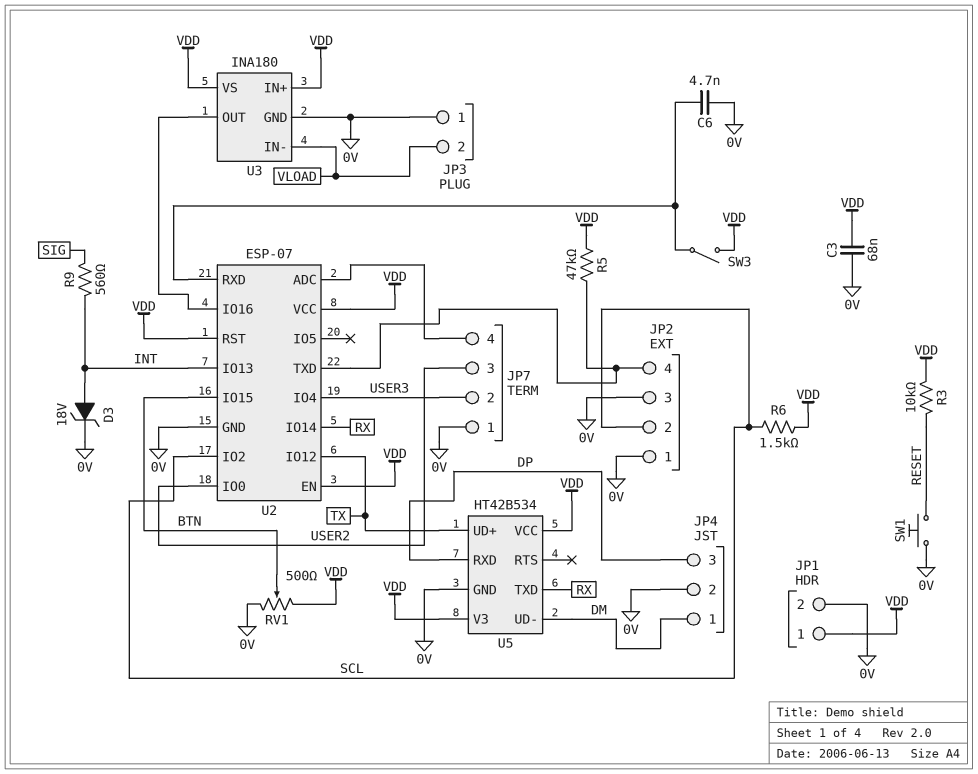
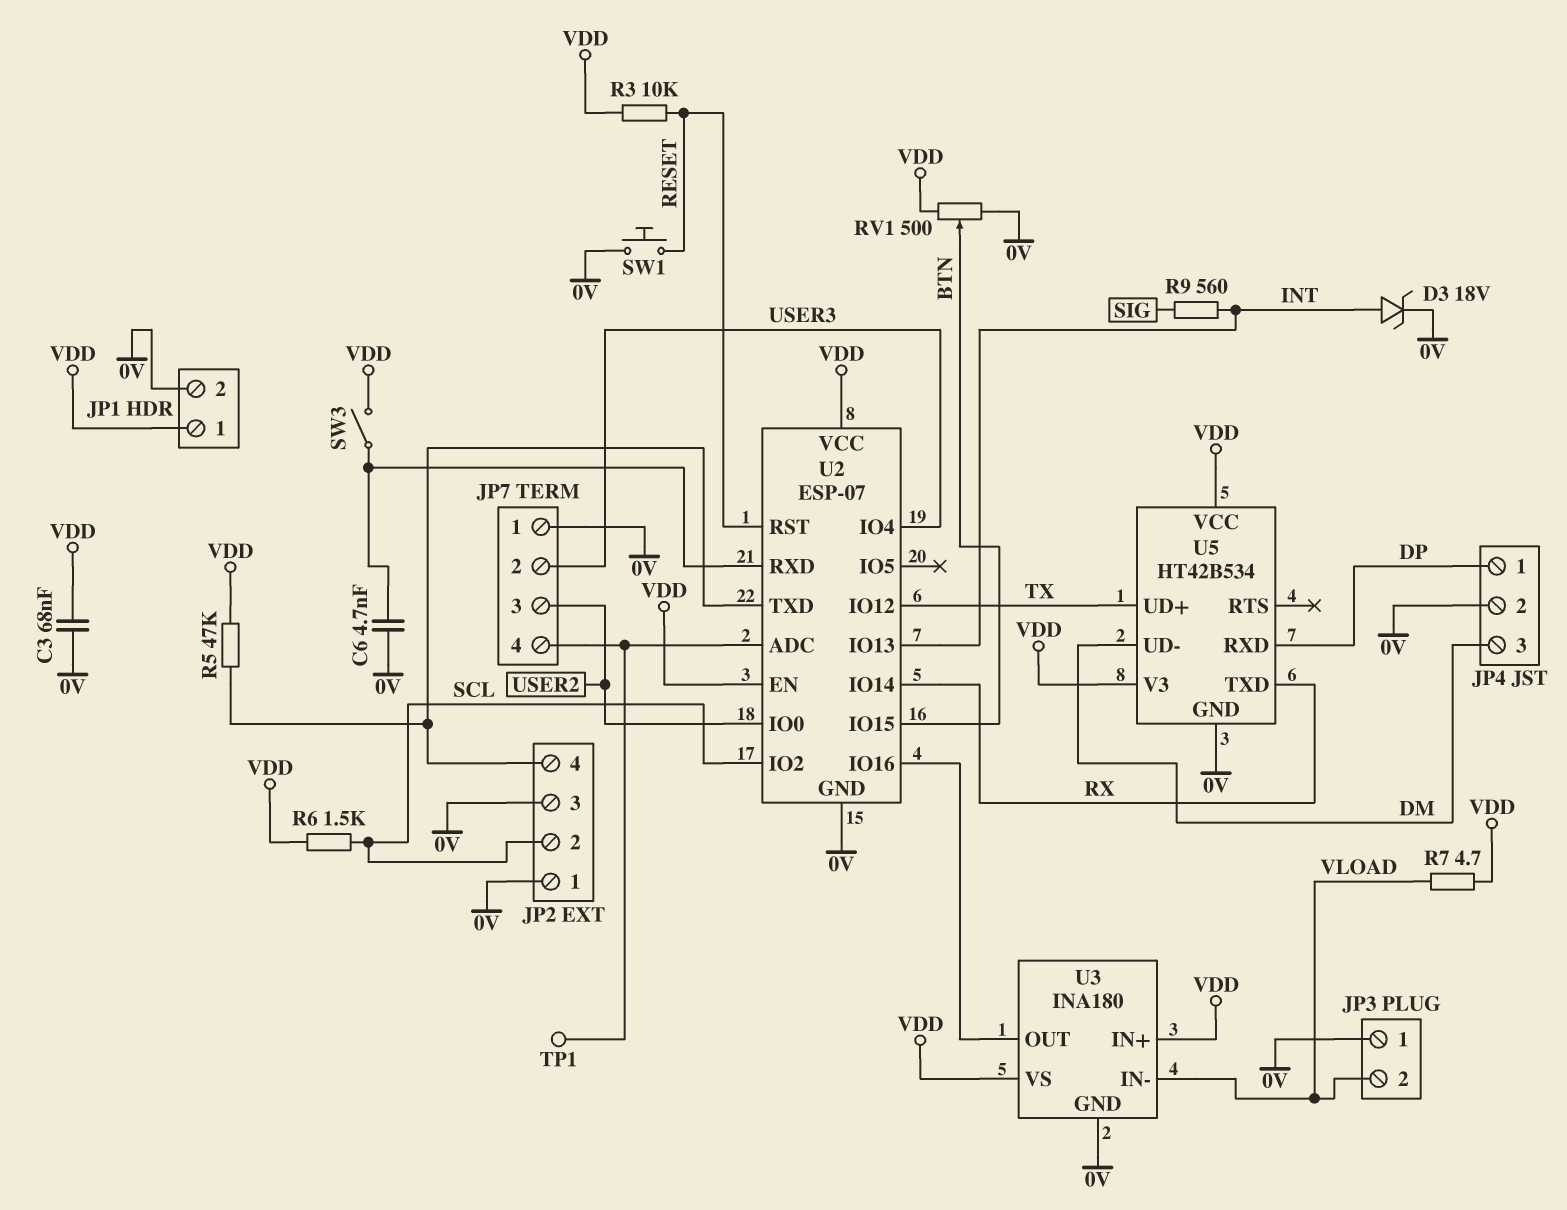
JP4 pin 1: DM -> DP
JP4 pin 3: DP -> DM
R7: none -> 4.7 (VDD, VLOAD)
TP1: none -> test point (JP7/4)
U2 pin RST: VDD -> RESET

